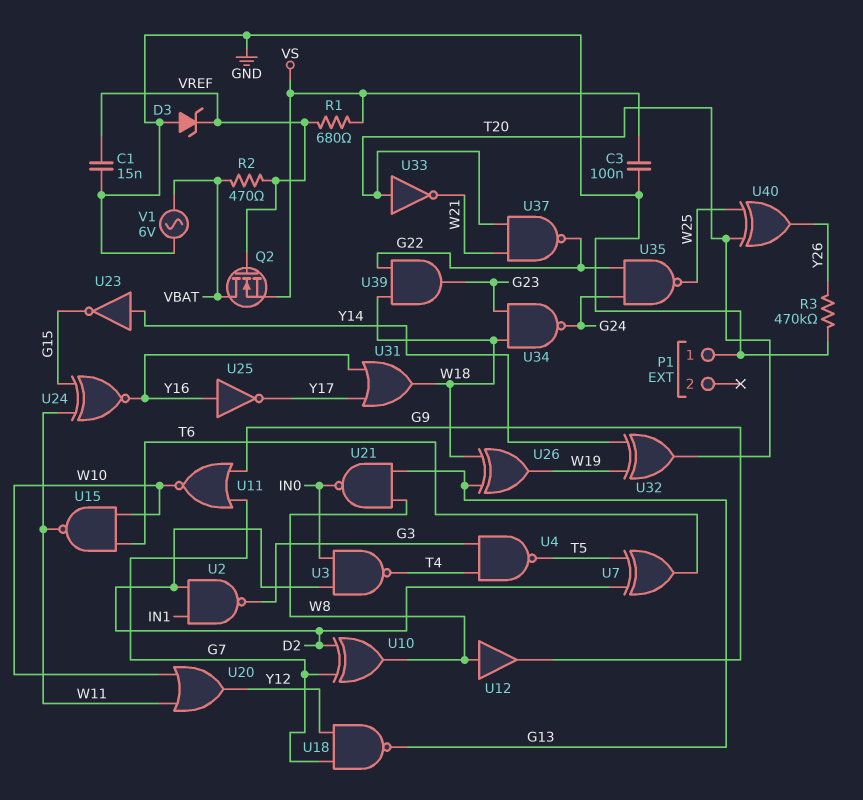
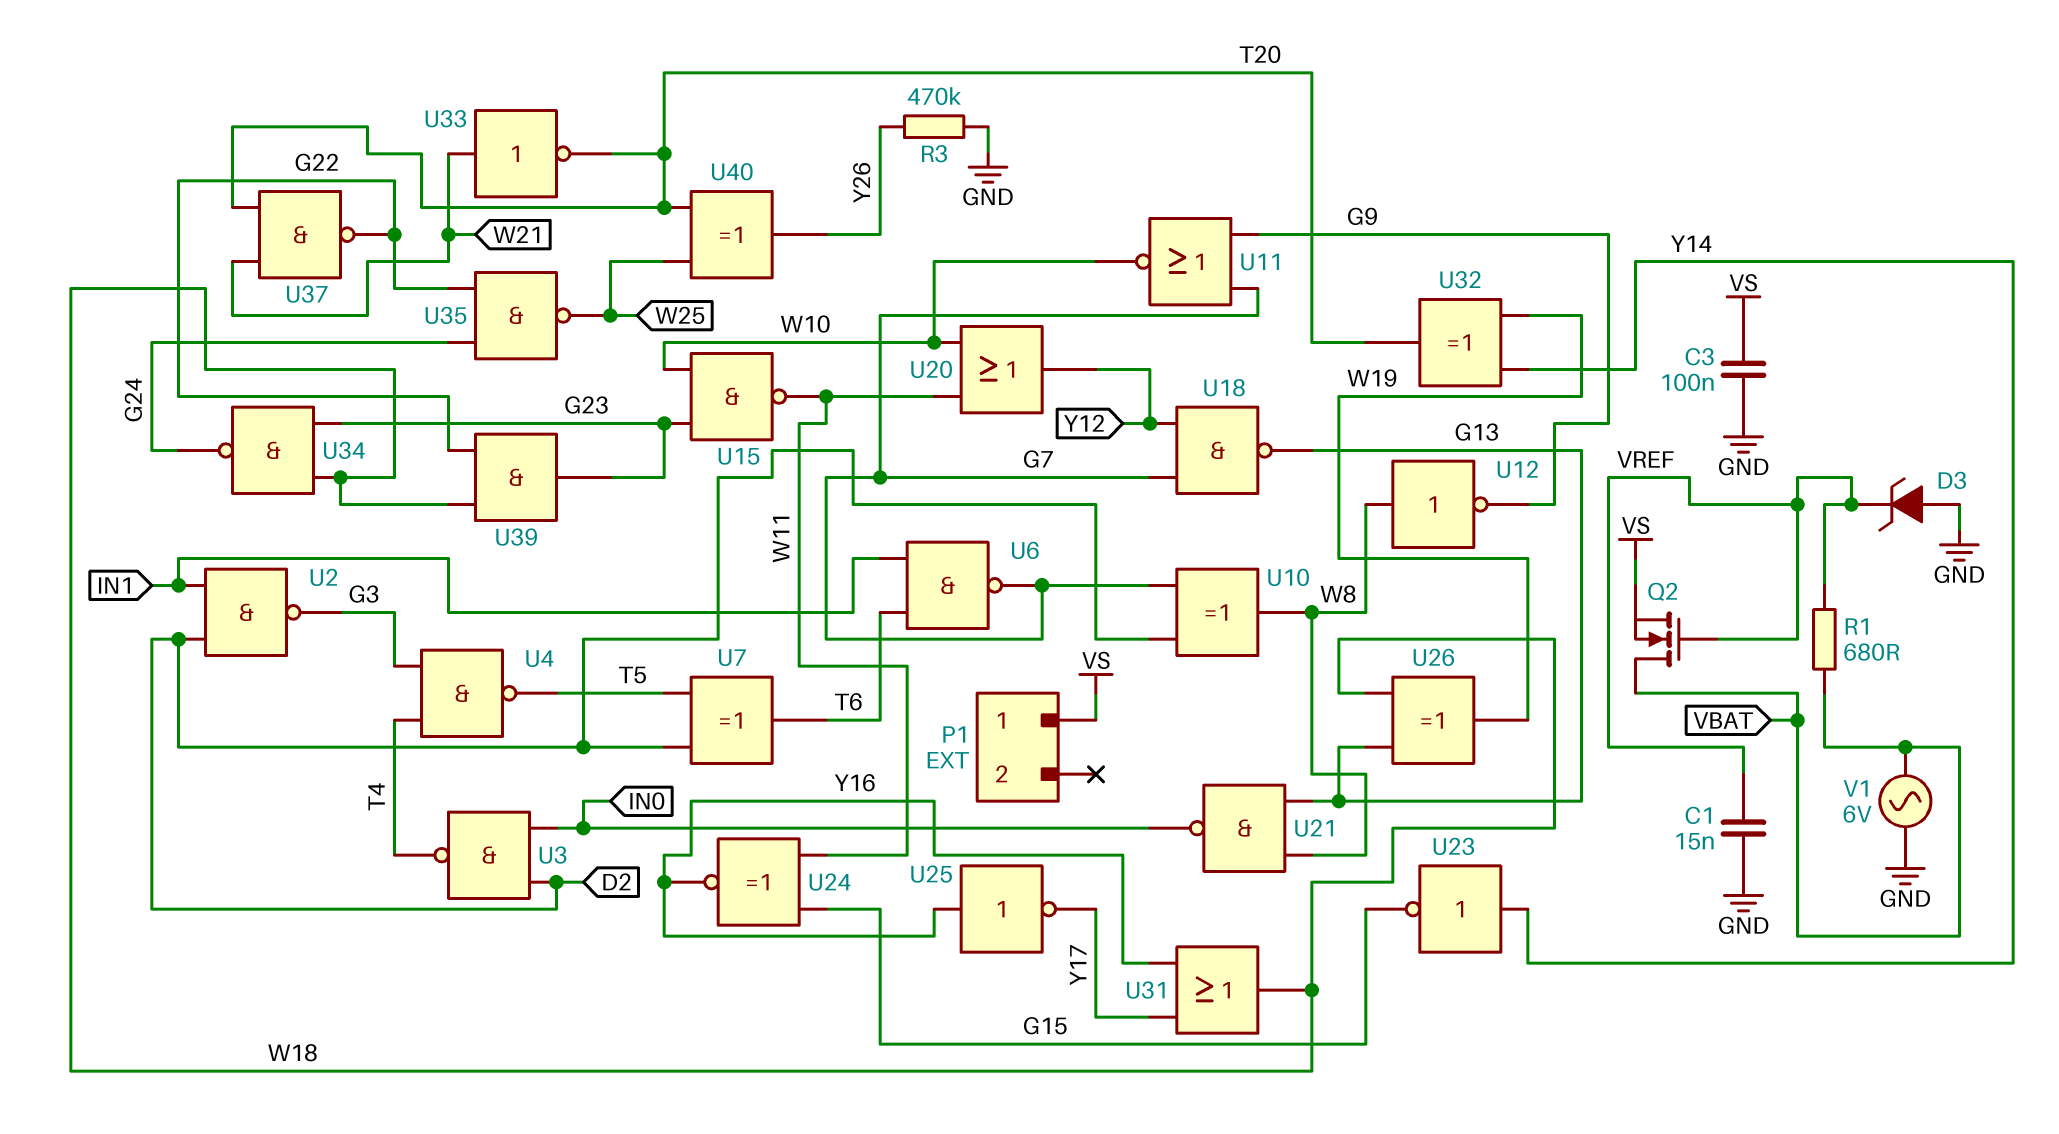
P1 pin 1: GND -> VS
R1: 680 (VREF, VS) -> 680 (VBAT, VREF)
R2: 470 (VBAT, VREF) -> none
U6: none -> NAND (in IN1, in T6, out G7)
U12: buffer (in W8, out G9) -> NOT (in W8, out G9)
U15: NAND (in T6, in W10, out W11) -> NAND (in G23, in W10, out W11)
U33: NOT (in T20, out W21) -> NOT (in W21, out T20)

